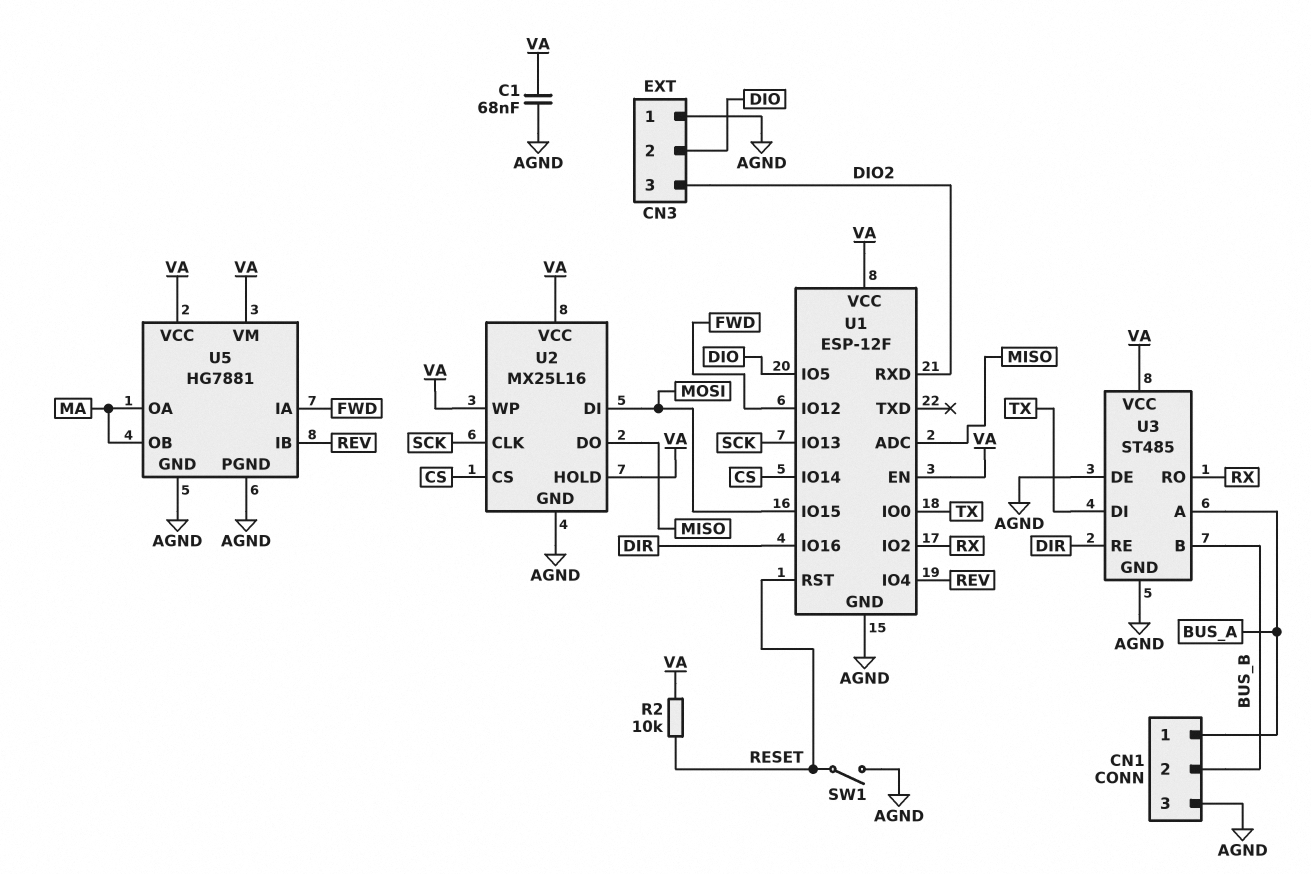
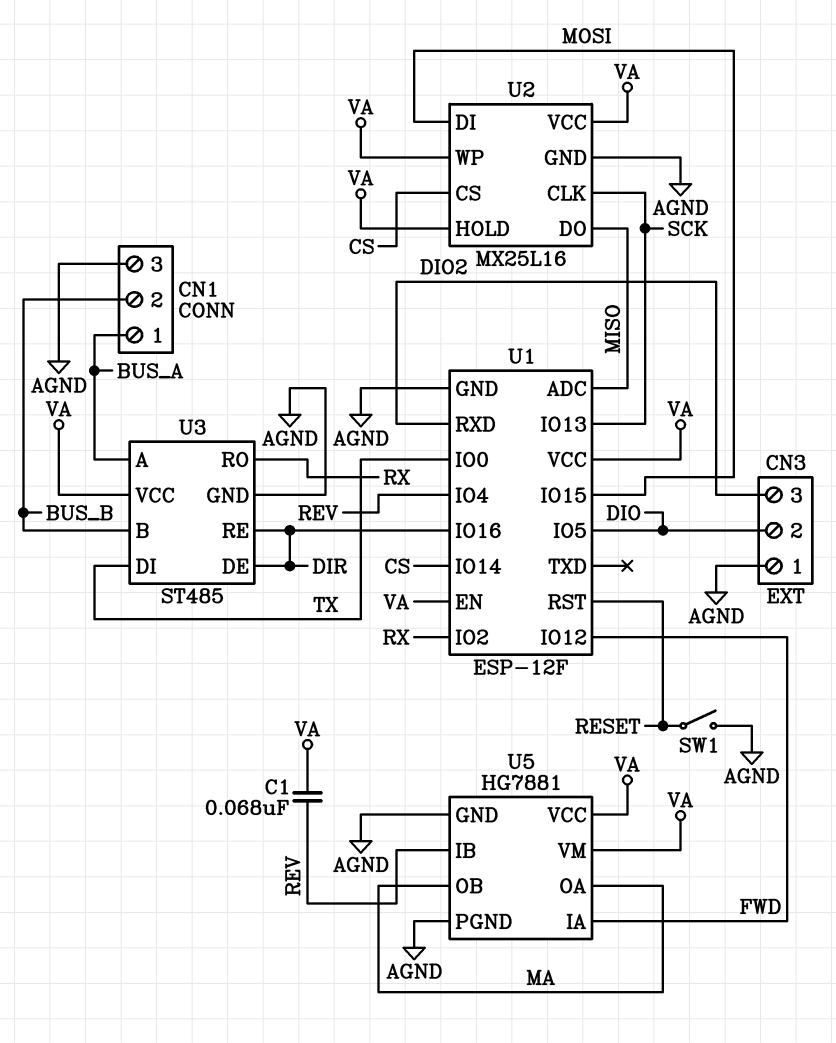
C1: 68nF (AGND, VA) -> 68nF (REV, VA)
R2: 10k (RESET, VA) -> none
U3 pin DE: AGND -> DIR

